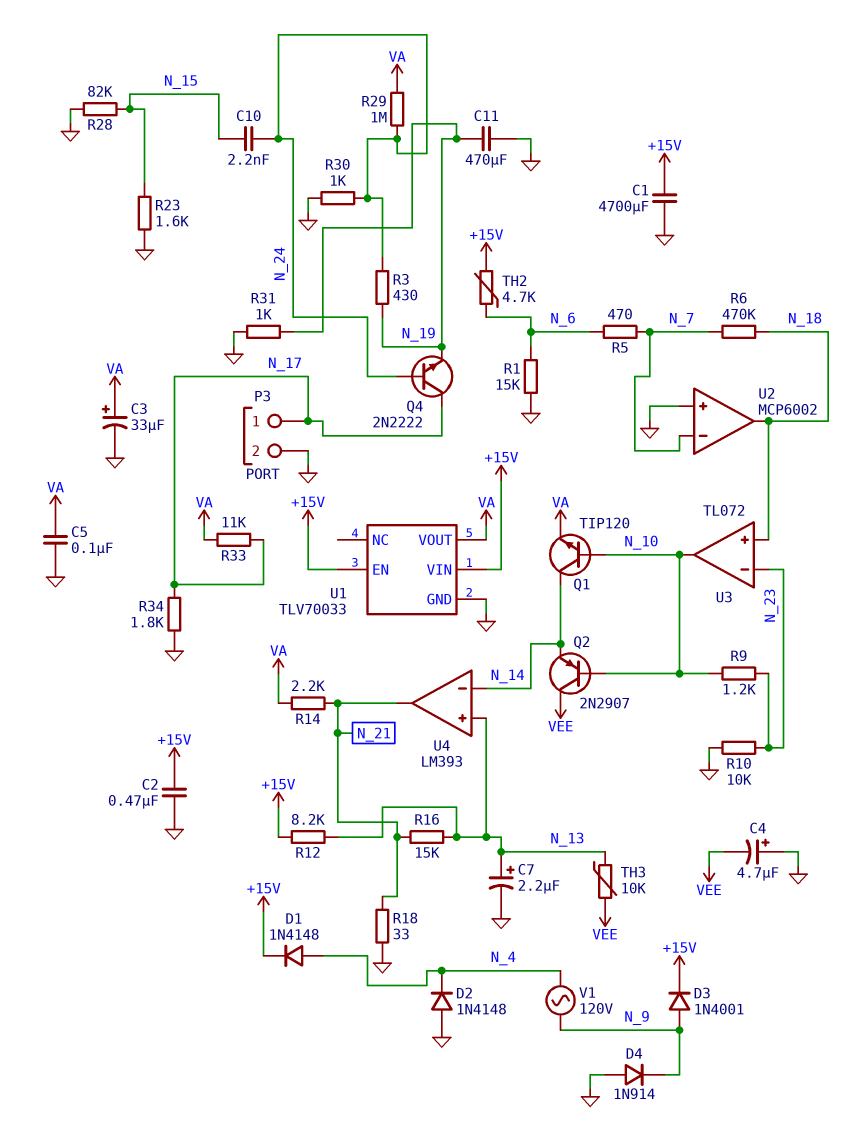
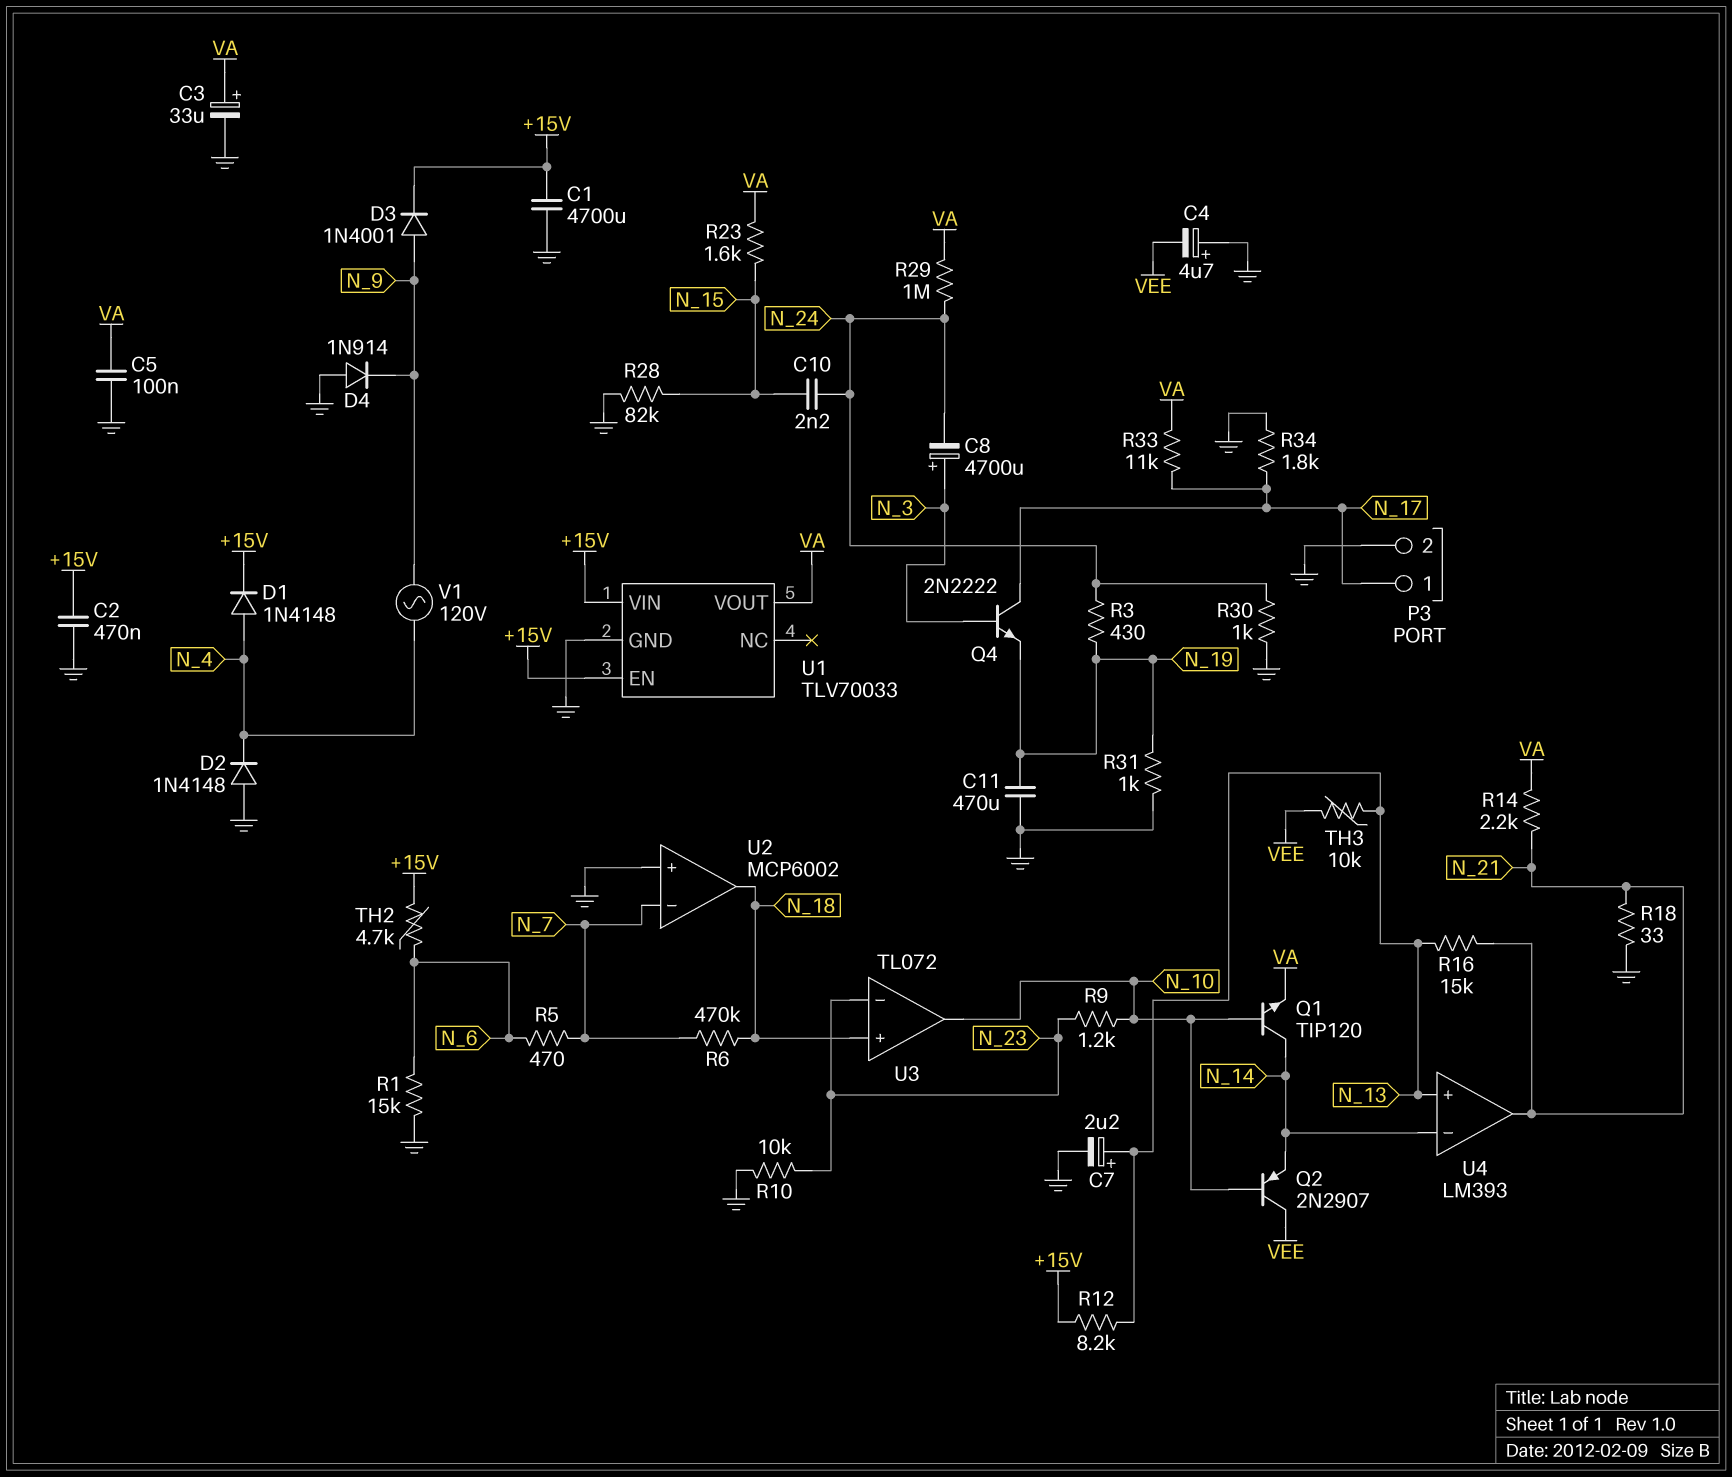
C8: none -> 4700uF (plus N_3, minus N_24)
Q4: NPN 2N2222 (B N_24, C N_17, E N_19) -> NPN 2N2222 (B N_3, C N_17, E N_19)
R23: 1.6k (GND, N_15) -> 1.6k (N_15, VA)

